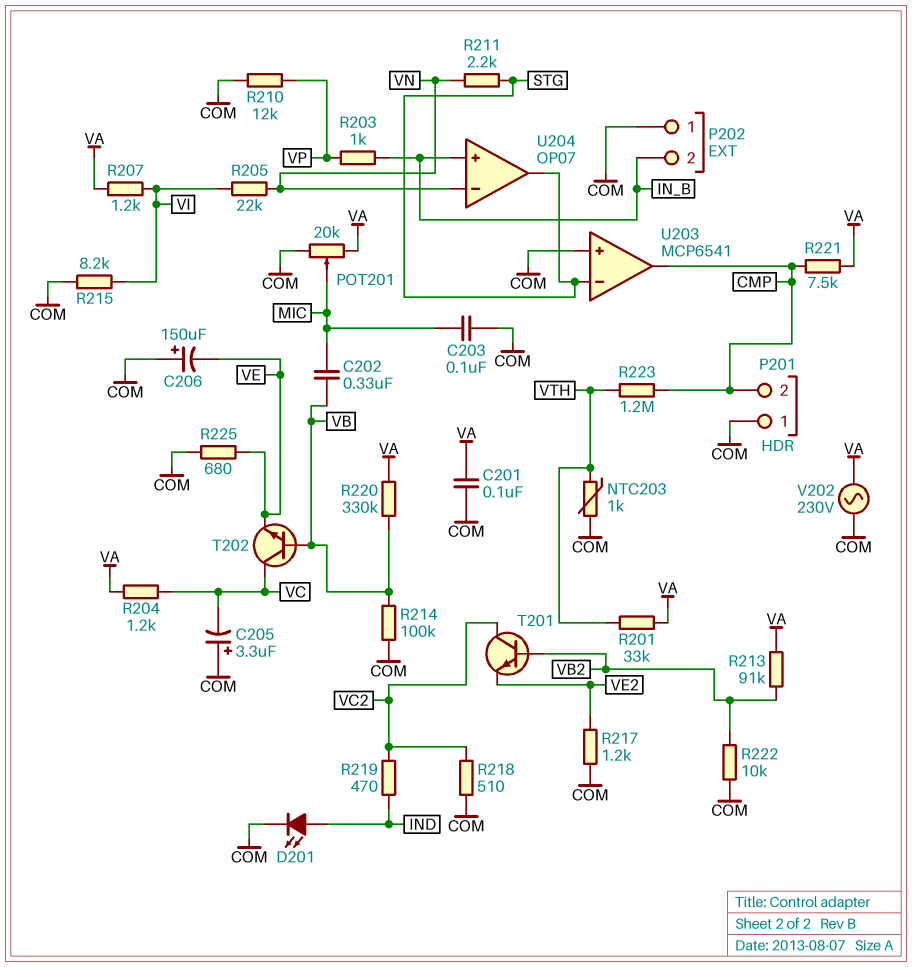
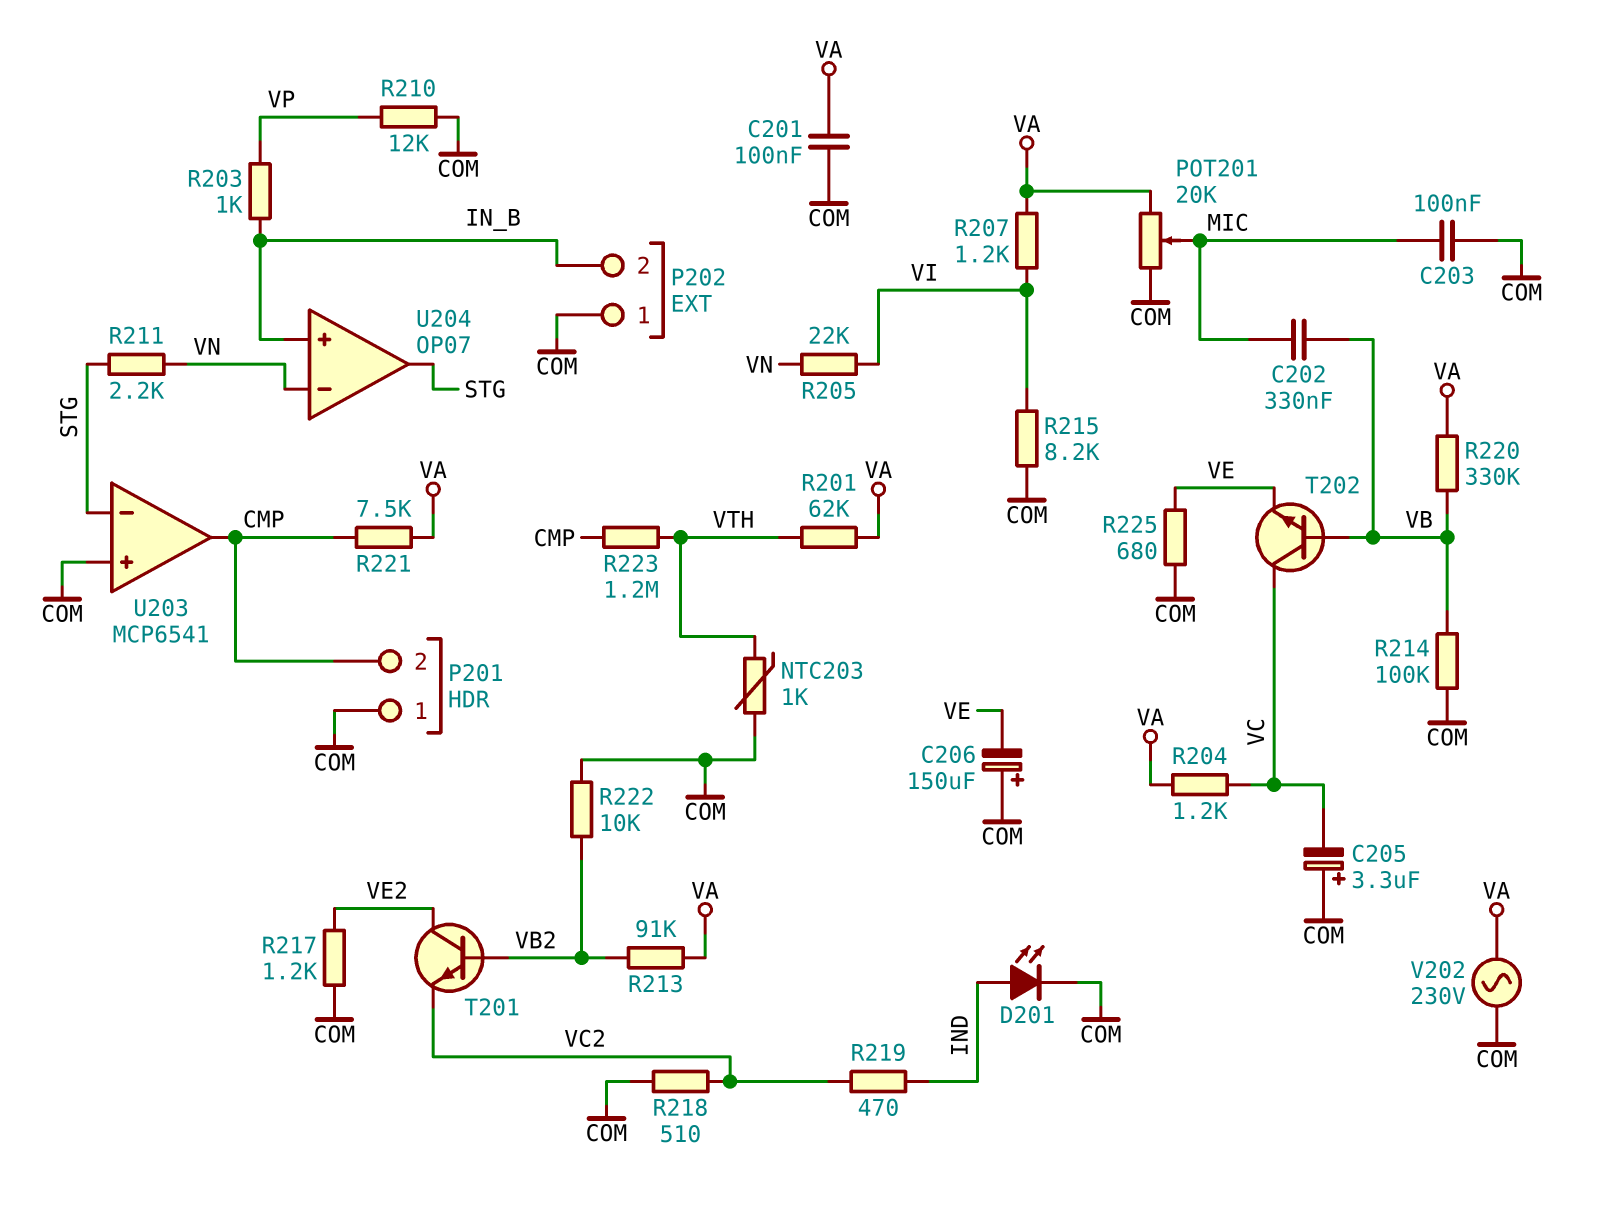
R201: 33k (VA, VTH) -> 62k (VA, VTH)
T201: NPN (B VB2, C VC2, E VE2) -> NPN (B VB2, C VE2, E VC2)

